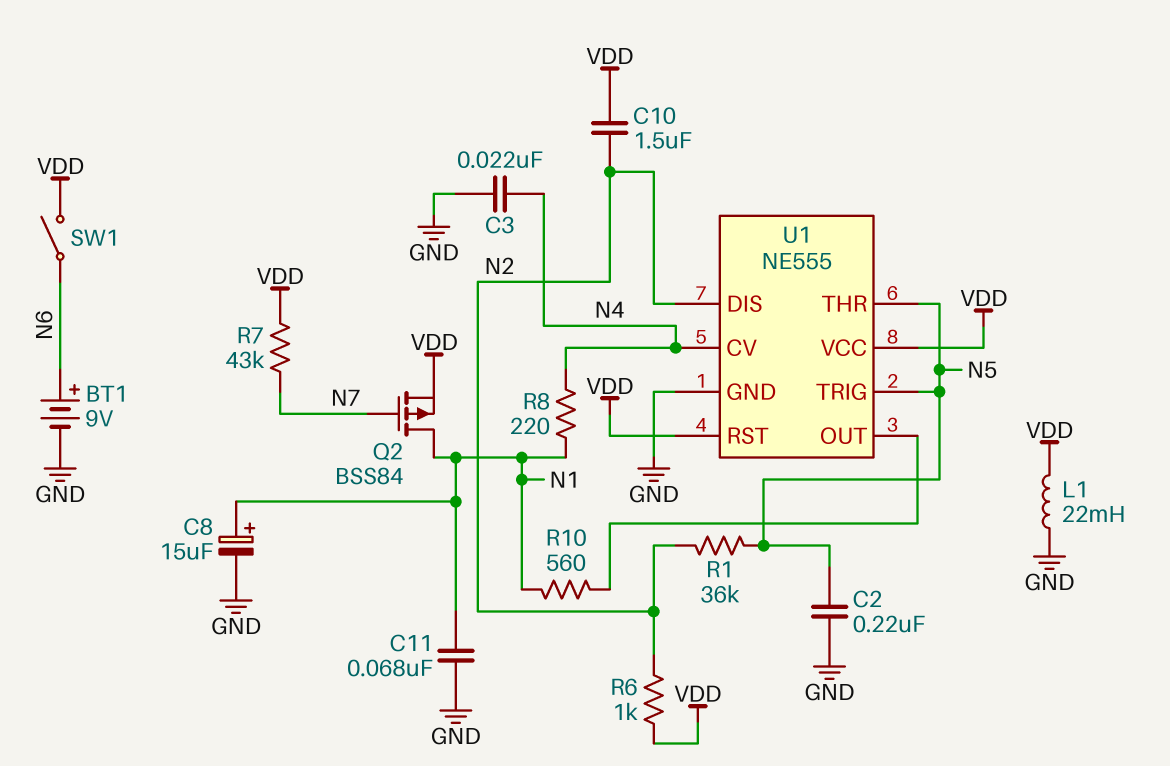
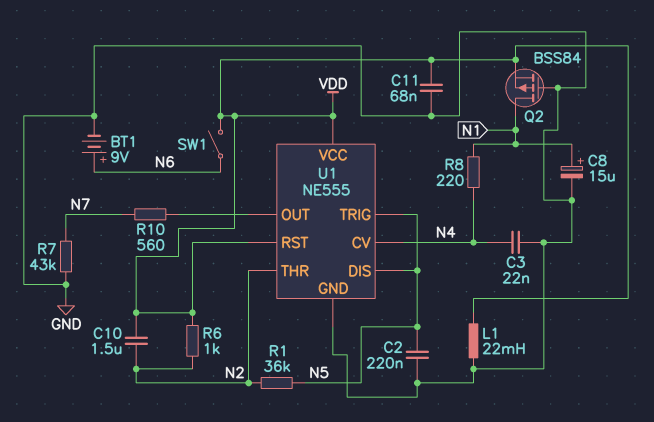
C11: 68nF (GND, N1) -> 68nF (GND, VDD)
Q2: PMOS BSS84 (G N7, D N1, S VDD) -> PMOS BSS84 (G GND, D N1, S VDD)
R7: 43k (N7, VDD) -> 43k (GND, N7)
R10: 560 (N1, U1/OUT) -> 560 (N7, U1/OUT)
U1 pin DIS: N2 -> N5
U1 pin THR: N5 -> N2

